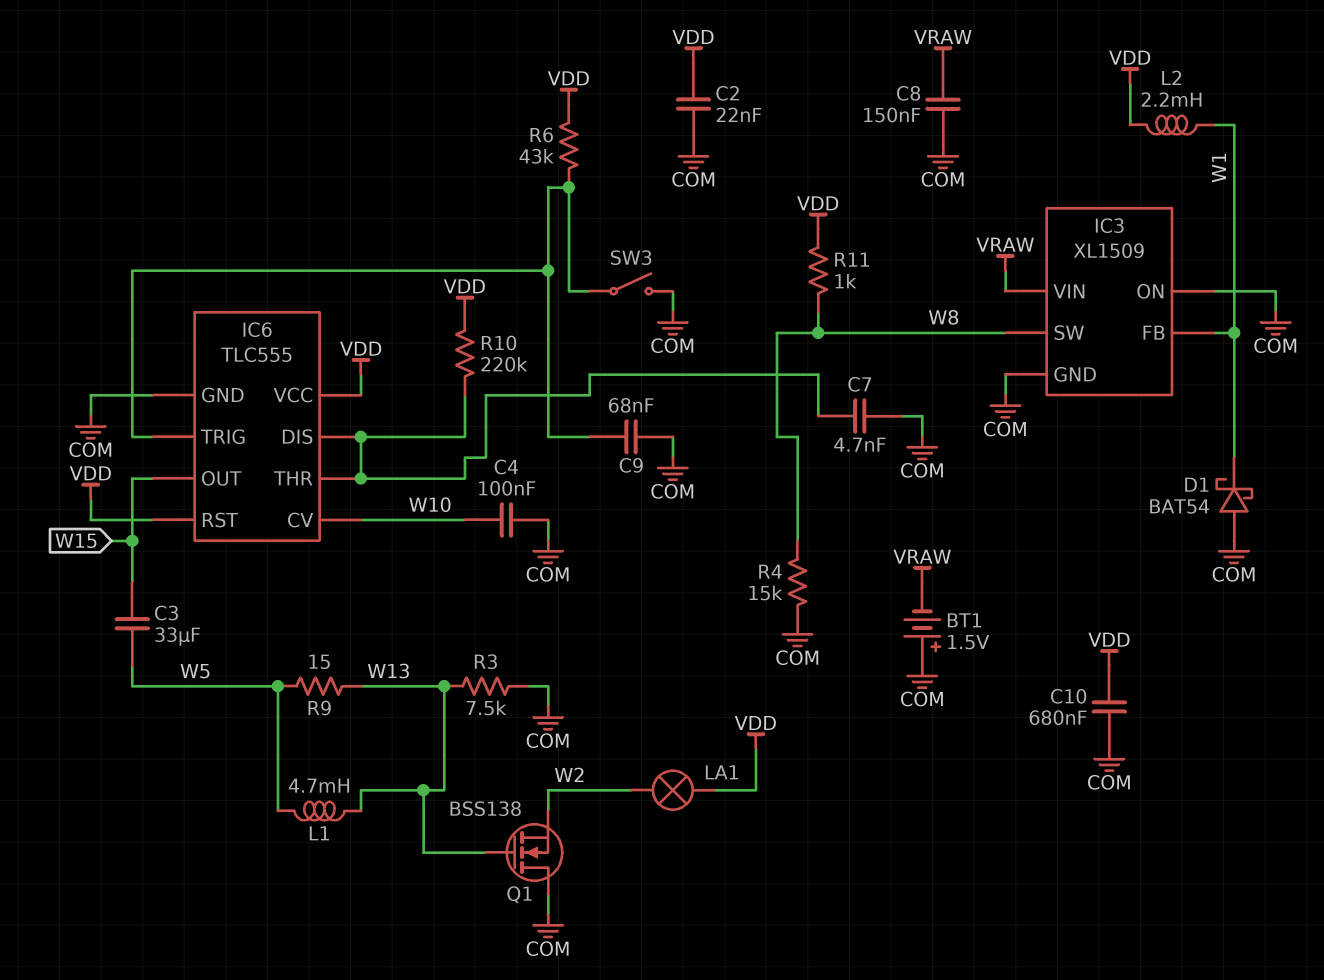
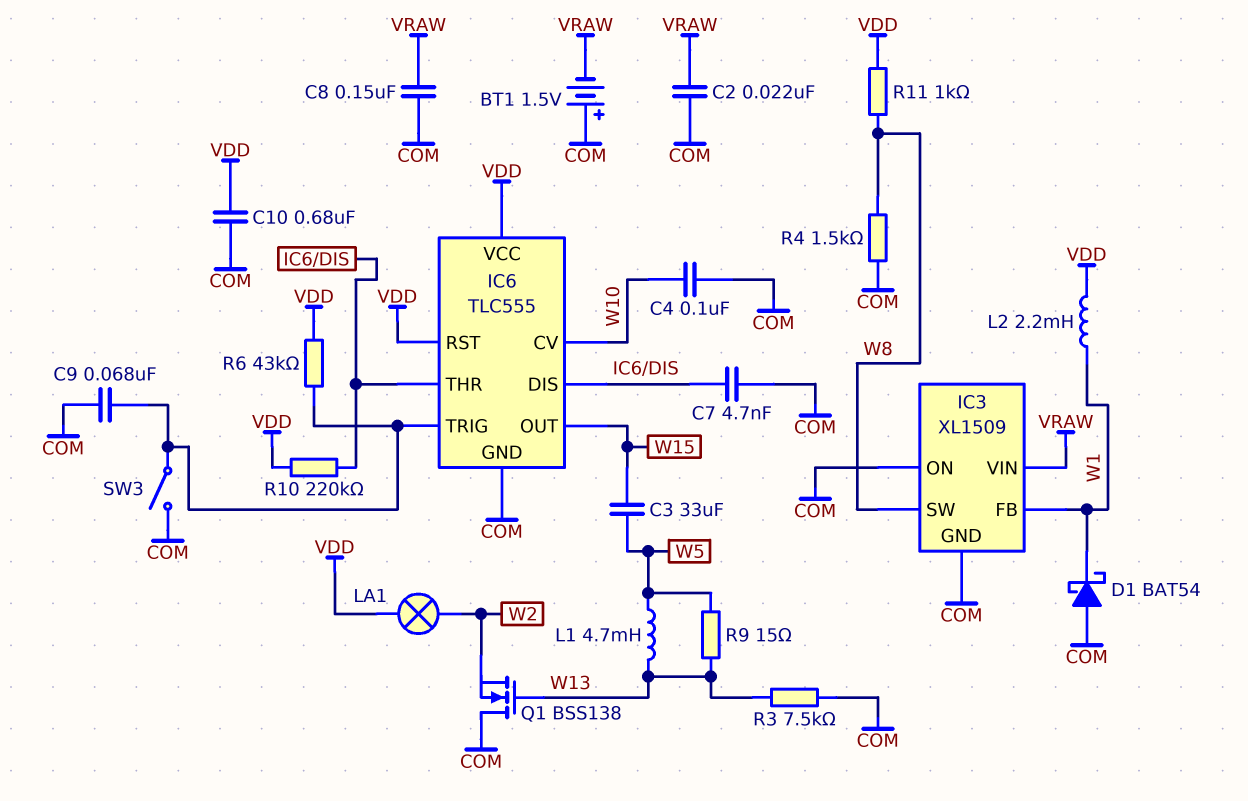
C2: 22nF (COM, VDD) -> 22nF (COM, VRAW)
R4: 15k (COM, W8) -> 1.5k (COM, W8)

